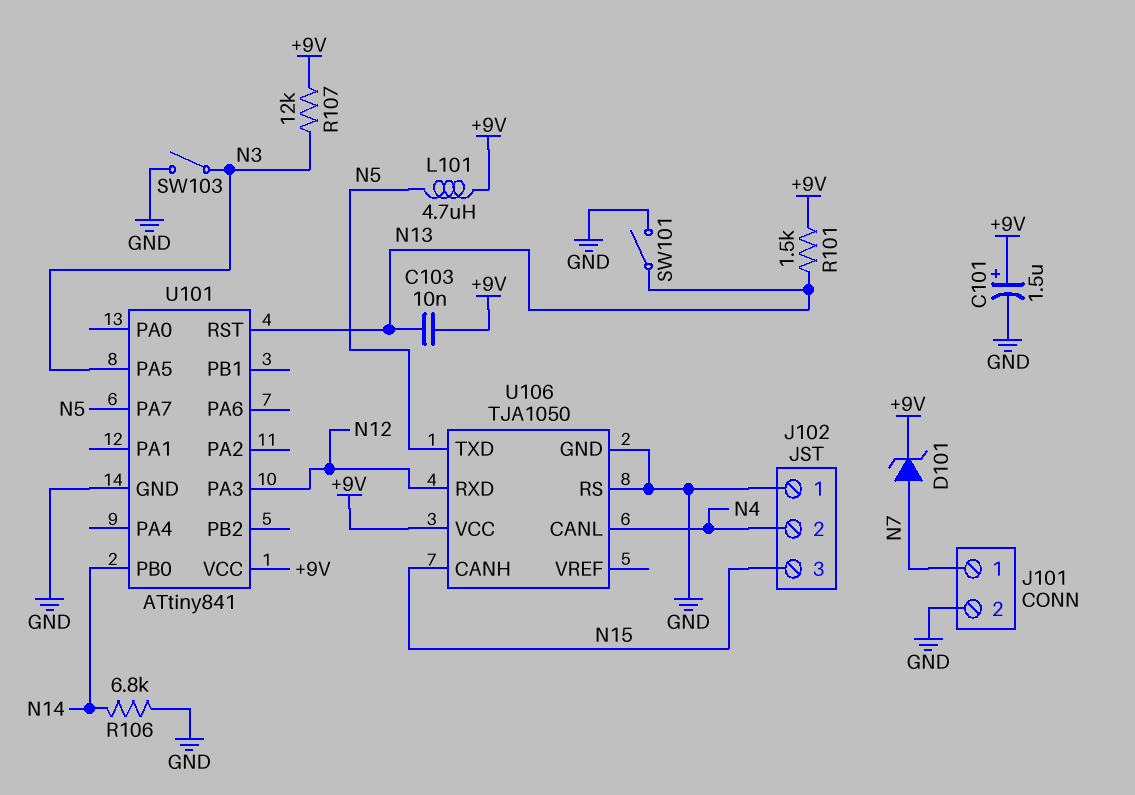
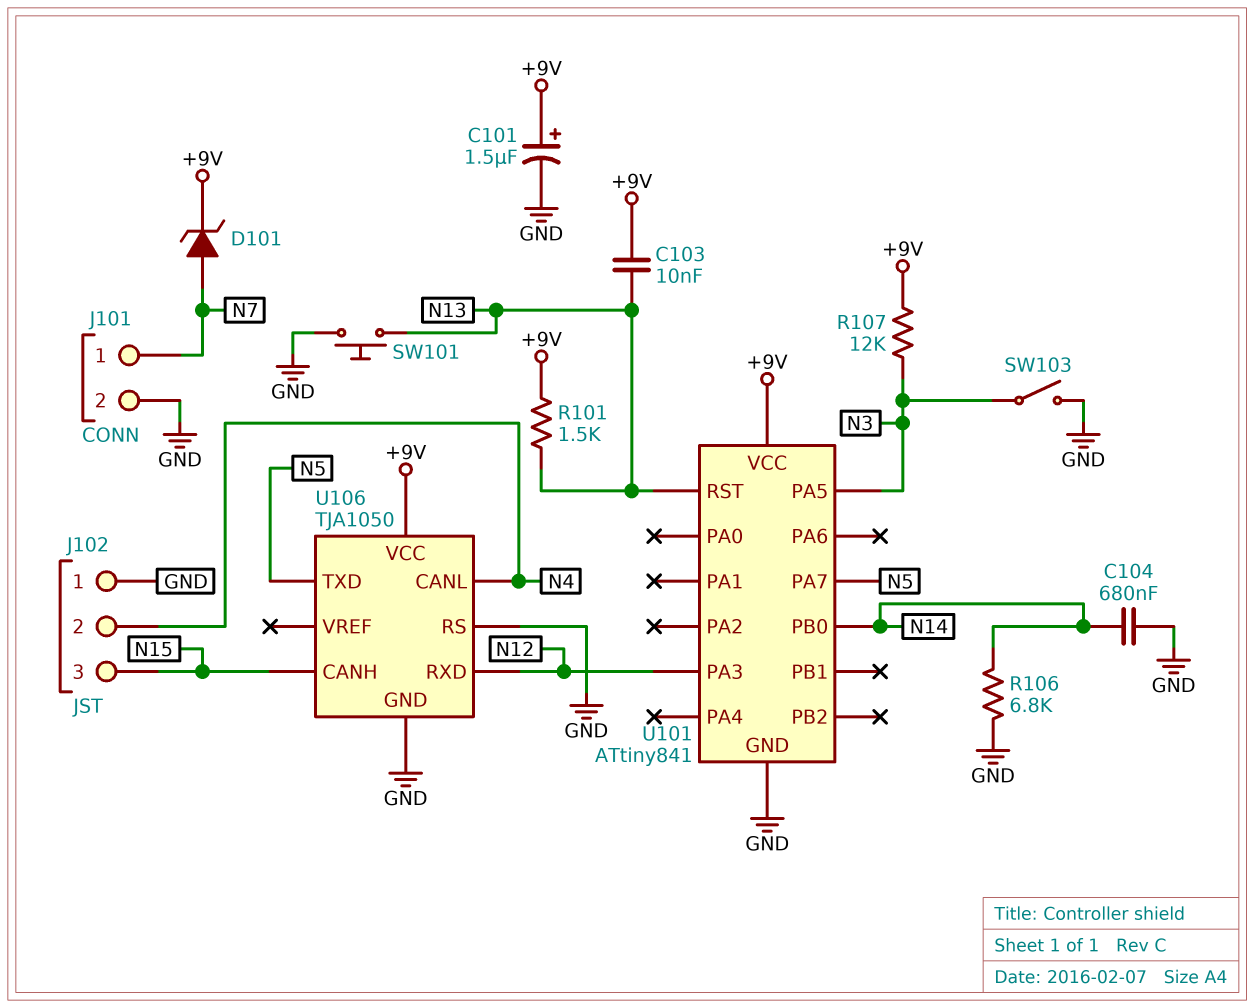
C104: none -> 680nF (GND, N14)
L101: 4.7uH (+9V, N5) -> none
SW101: switch (GND, N13) -> button (GND, N13)

